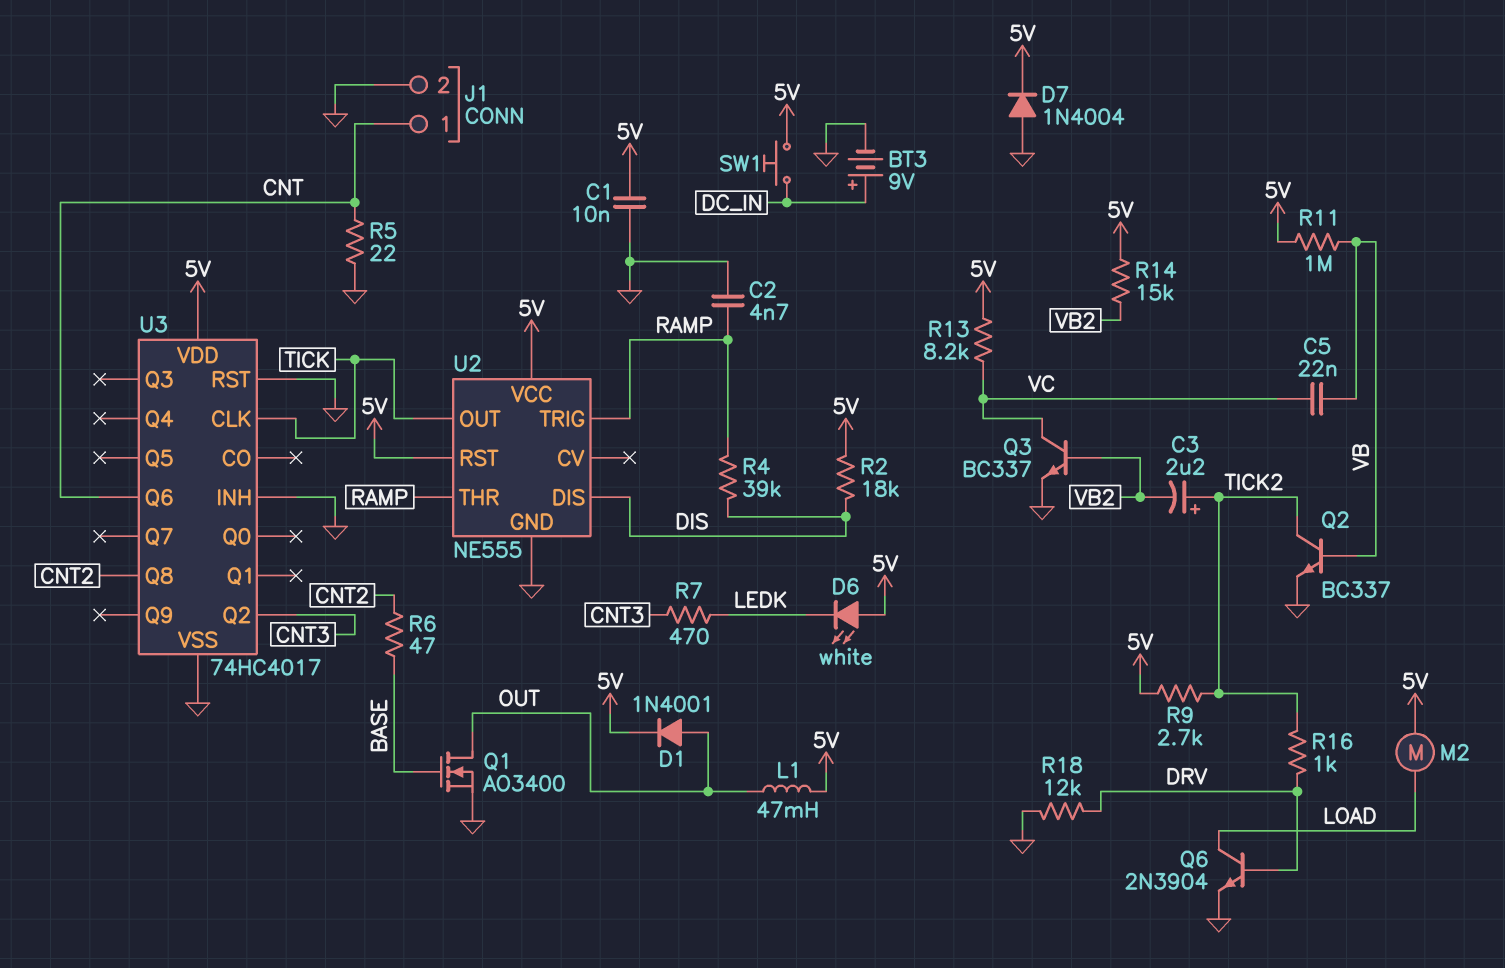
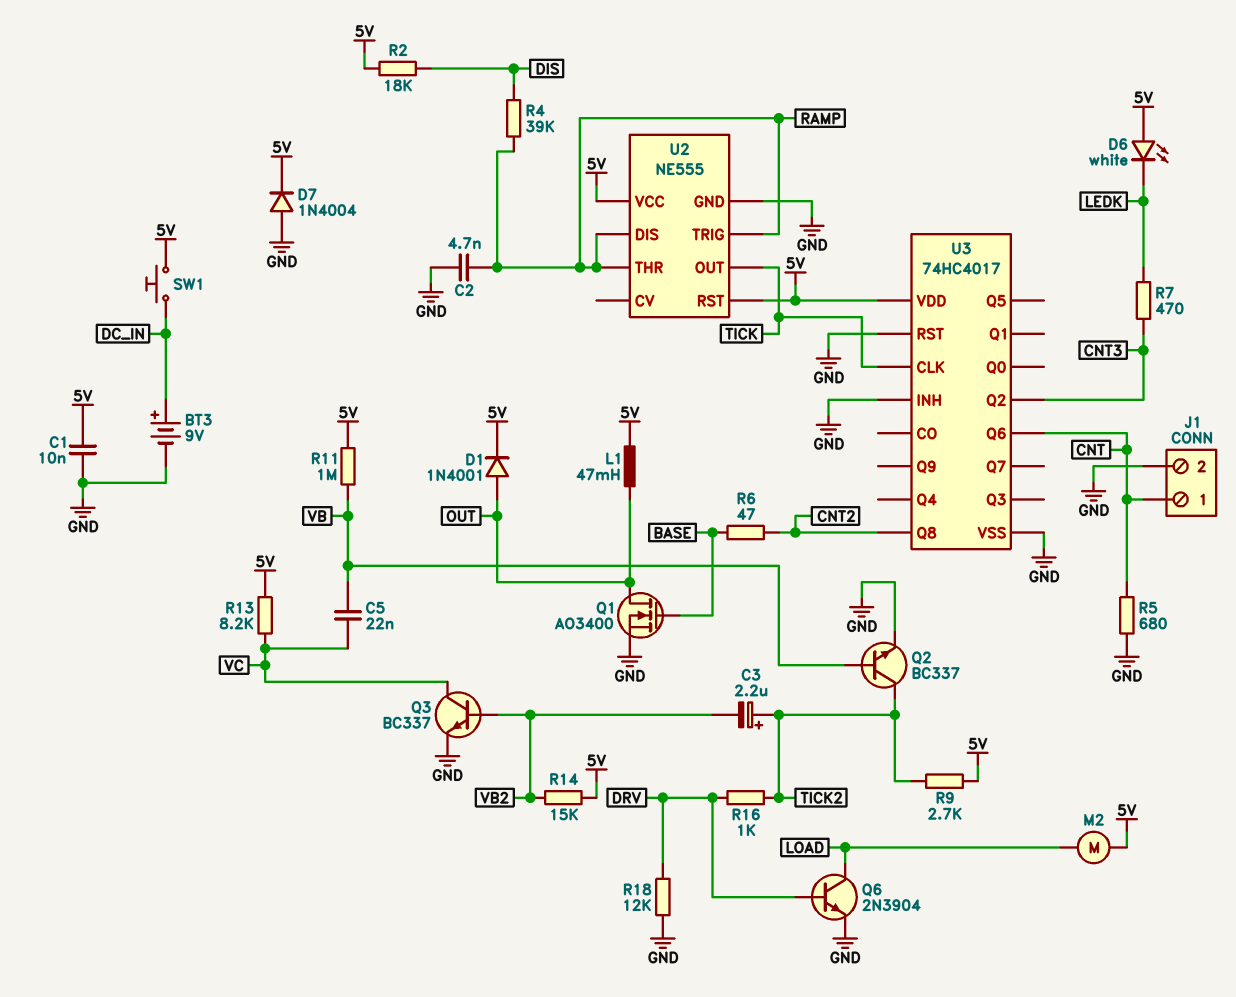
R5: 22 (CNT, GND) -> 680 (CNT, GND)
U2 pin DIS: DIS -> RAMP

